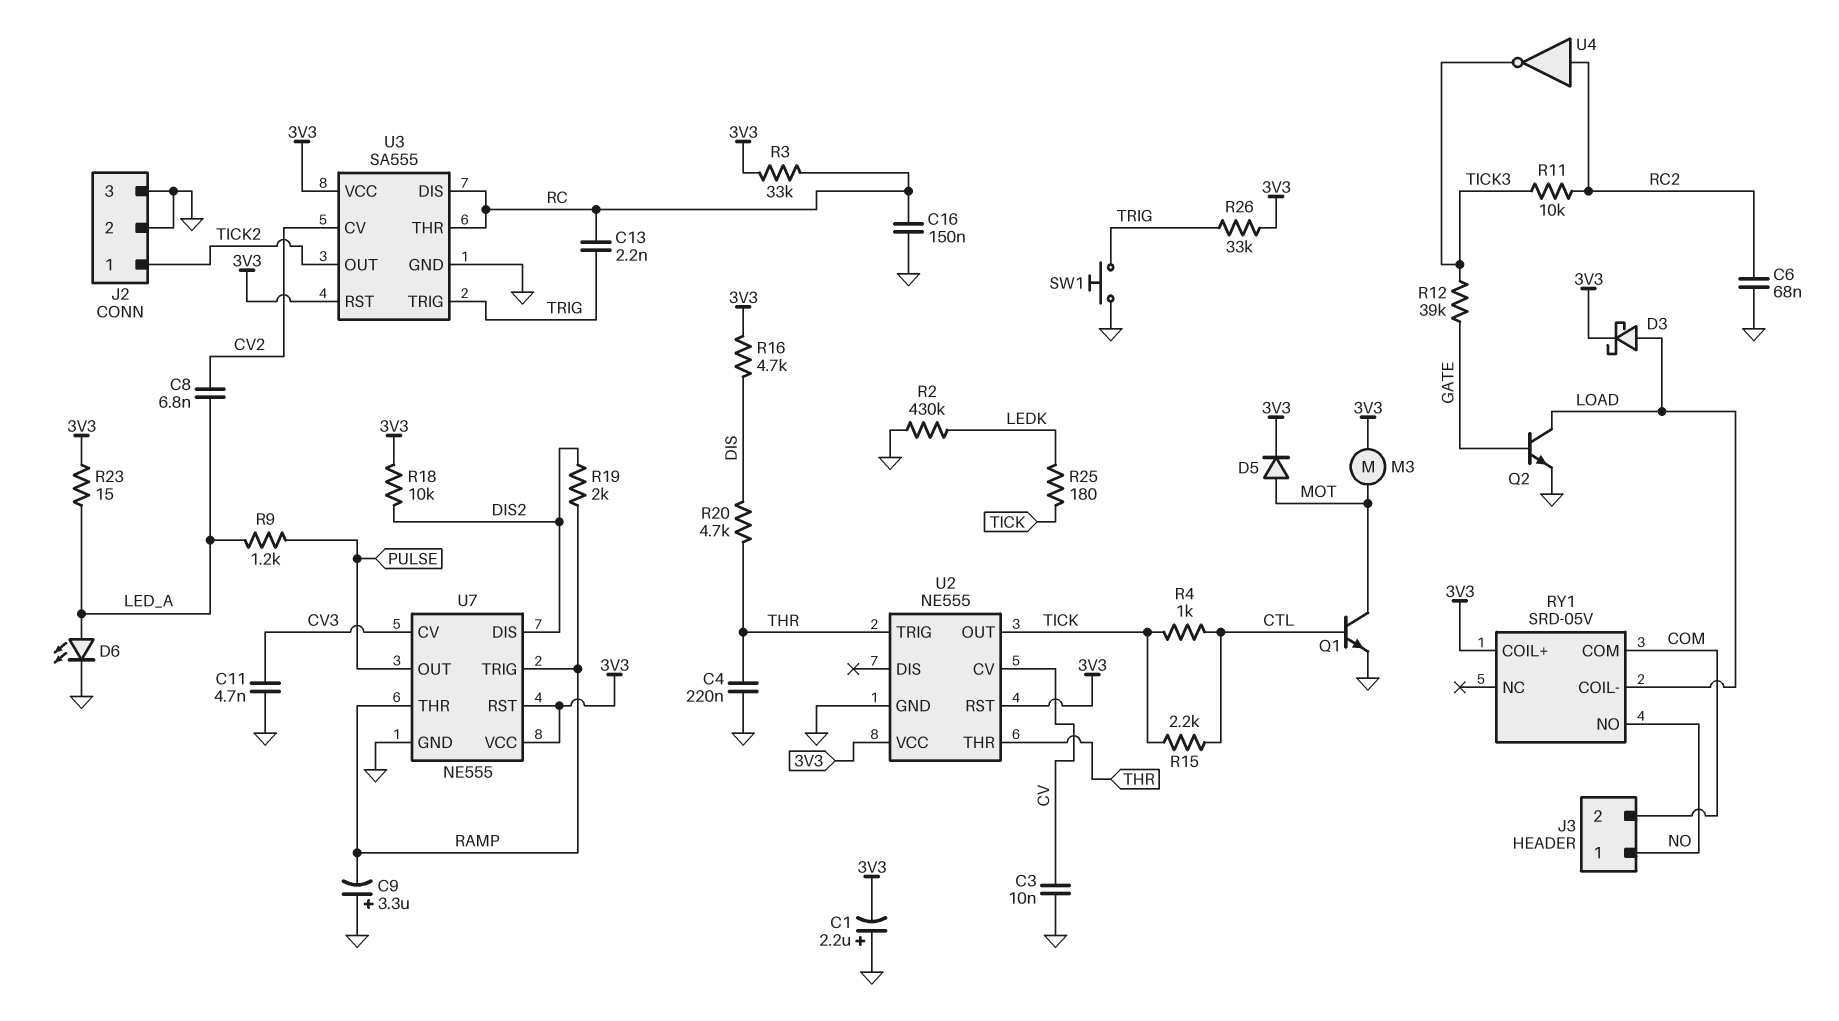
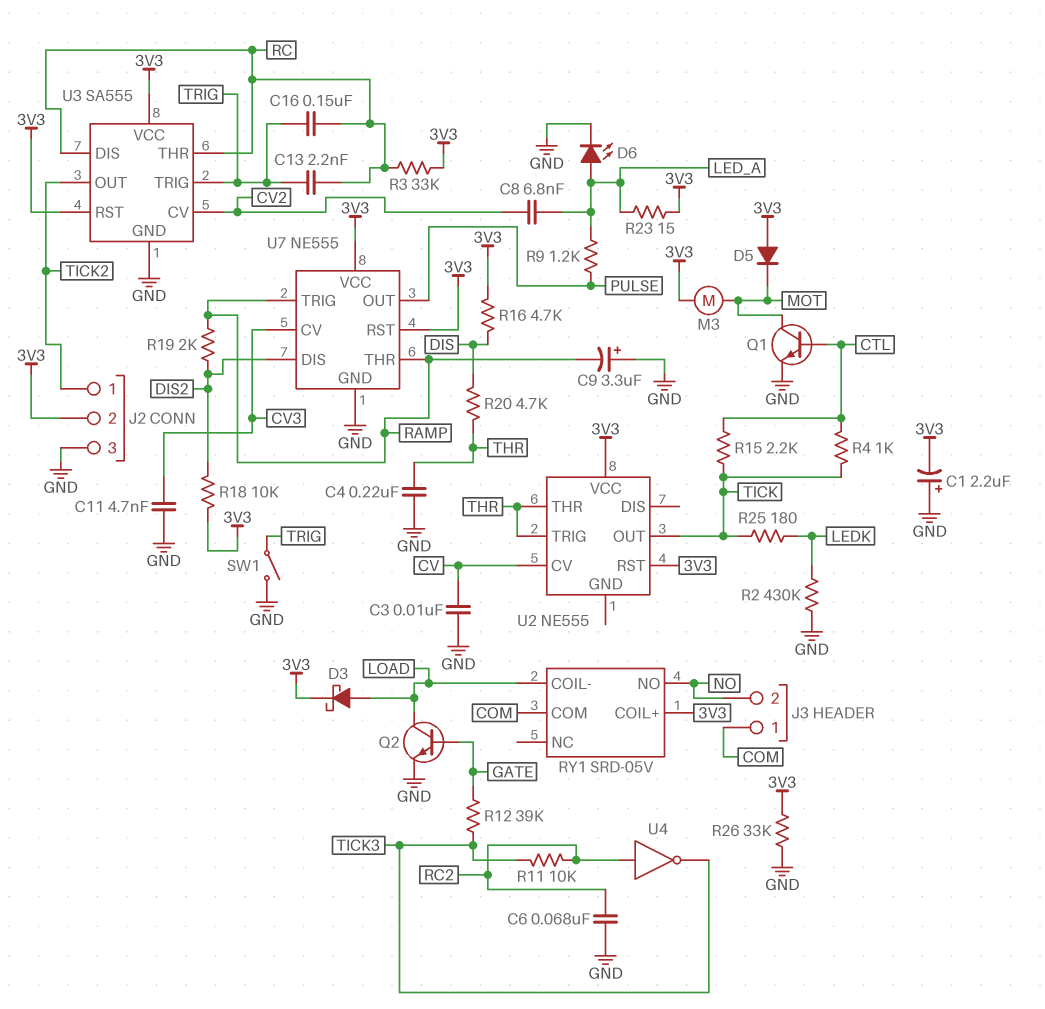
C16: 150nF (GND, RC) -> 150nF (RC, TRIG)
D5: diode (A MOT, K 3V3) -> diode (A 3V3, K MOT)
J2 pin 2: GND -> 3V3
J3 pin 1: NO -> COM
J3 pin 2: COM -> NO
R26: 33k (3V3, TRIG) -> 33k (3V3, GND)
SW1: button (GND, TRIG) -> switch (GND, TRIG)
U2 pin GND: GND -> none

